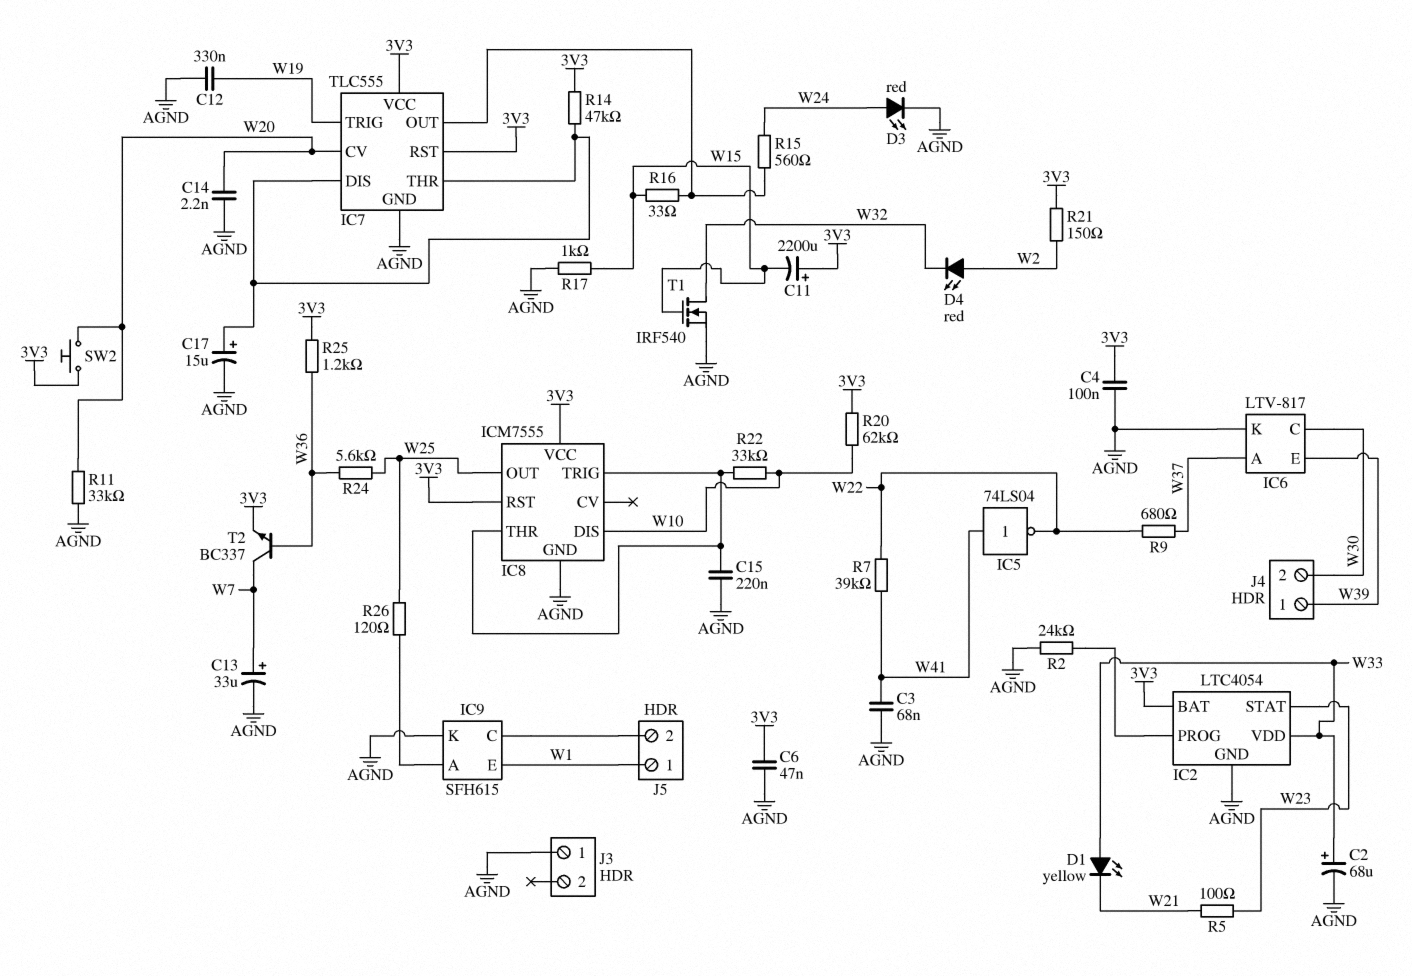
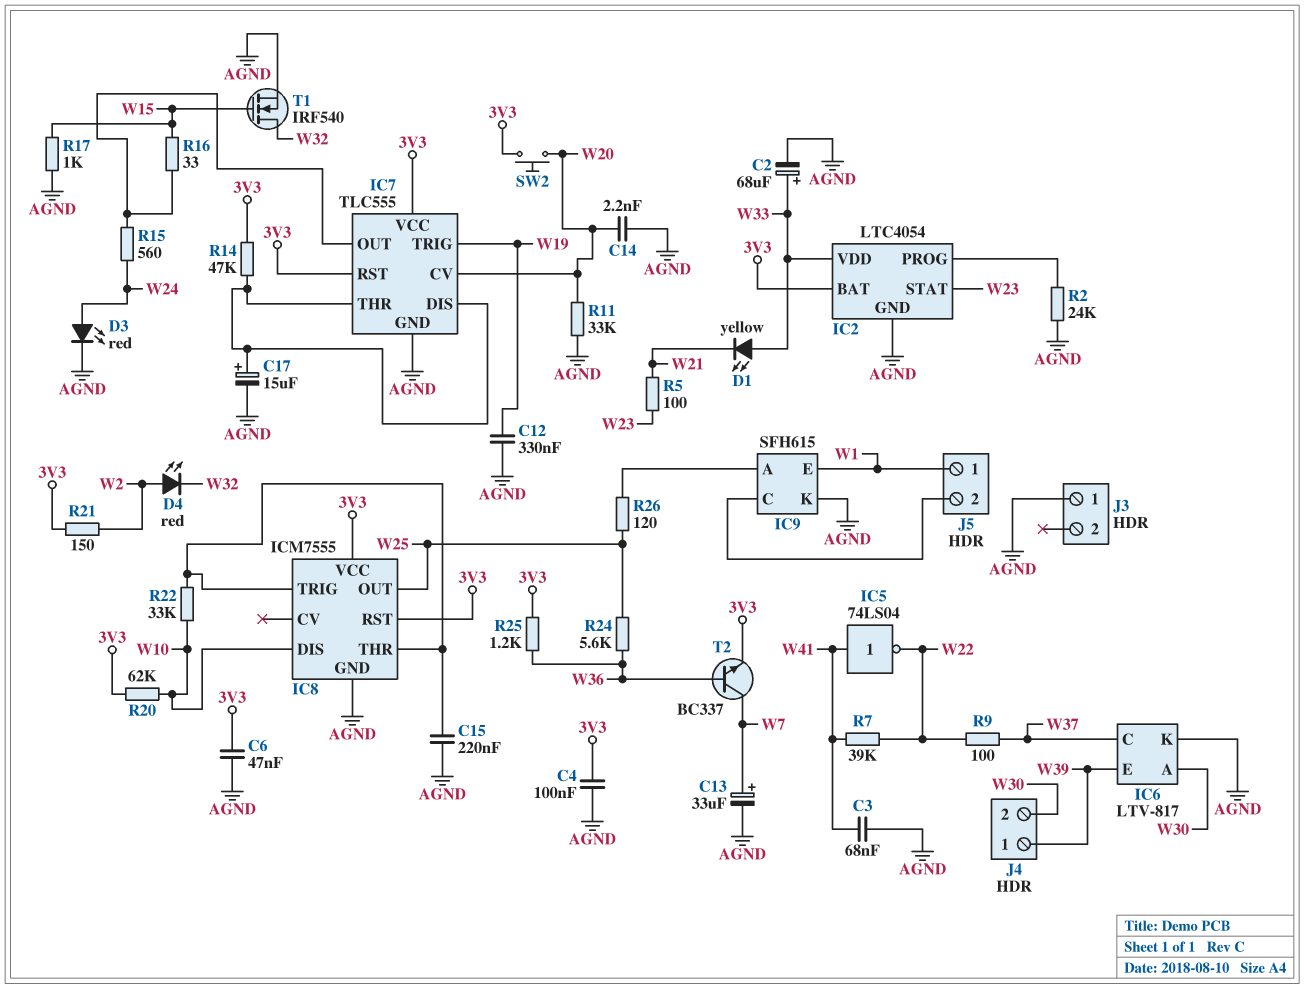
C11: 2200uF (plus 3V3, minus W15) -> none
IC6 pin A: W37 -> W30
IC6 pin C: W30 -> W37
R9: 680 (W22, W37) -> 100 (W22, W37)

